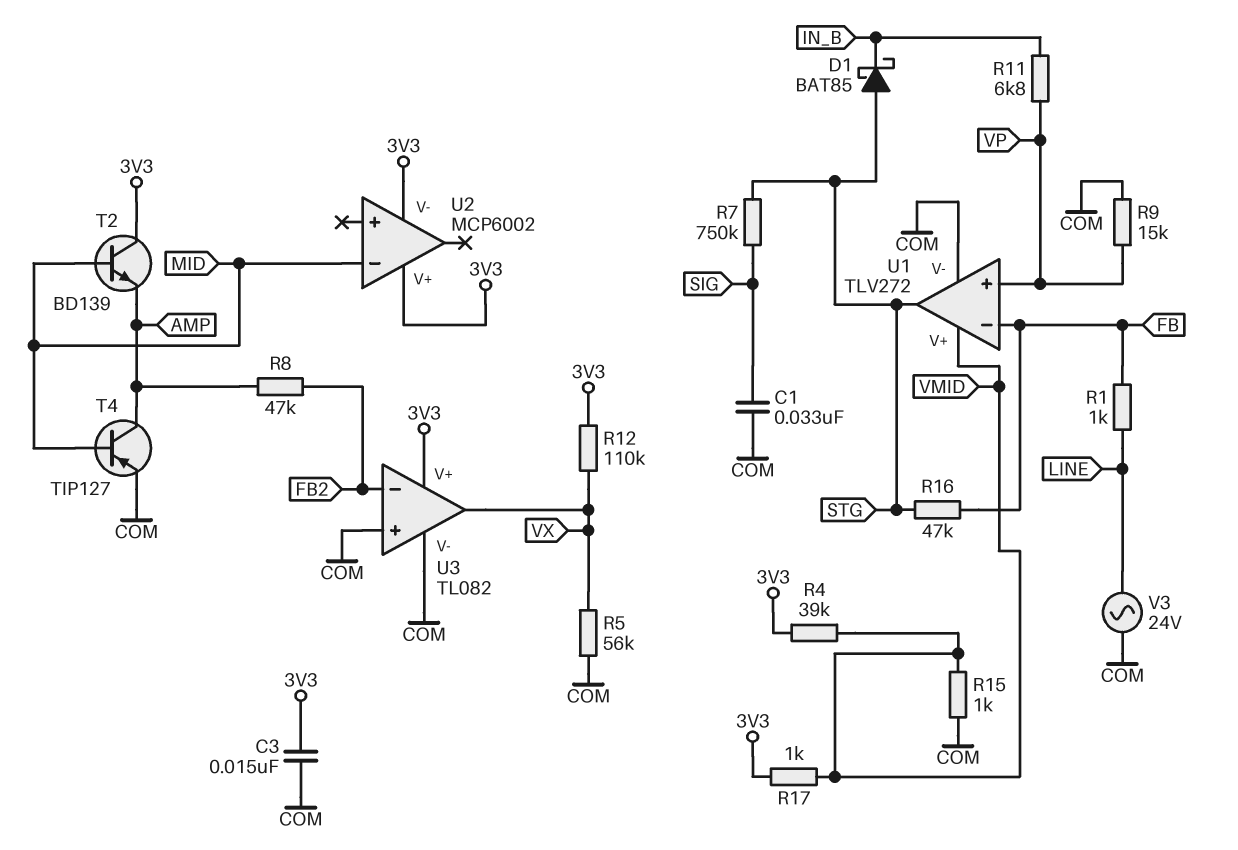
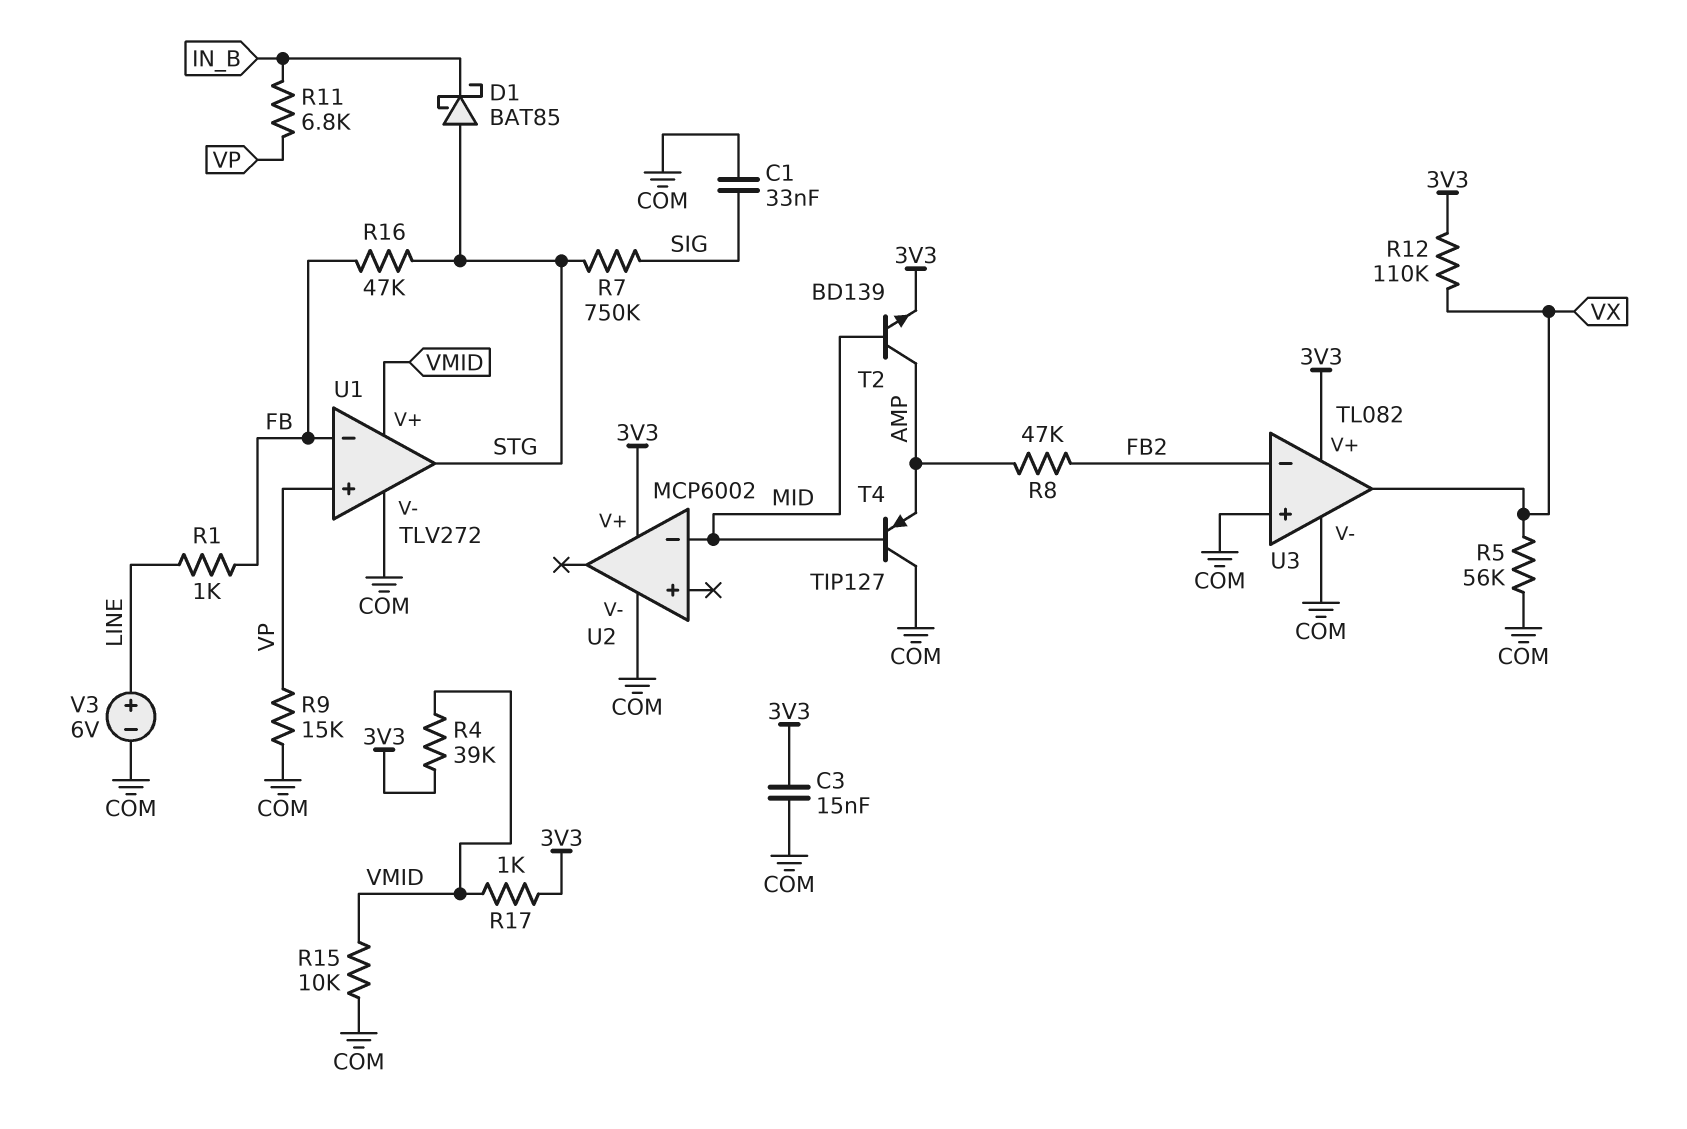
R15: 1k (COM, VMID) -> 10k (COM, VMID)
T2: NPN BD139 (B MID, C 3V3, E AMP) -> NPN BD139 (B MID, C AMP, E 3V3)
T4: PNP TIP127 (B MID, C AMP, E COM) -> PNP TIP127 (B MID, C COM, E AMP)
U2 pin V-: 3V3 -> COM
V3: AC 24V (COM, LINE) -> 6V (plus LINE, minus COM)

